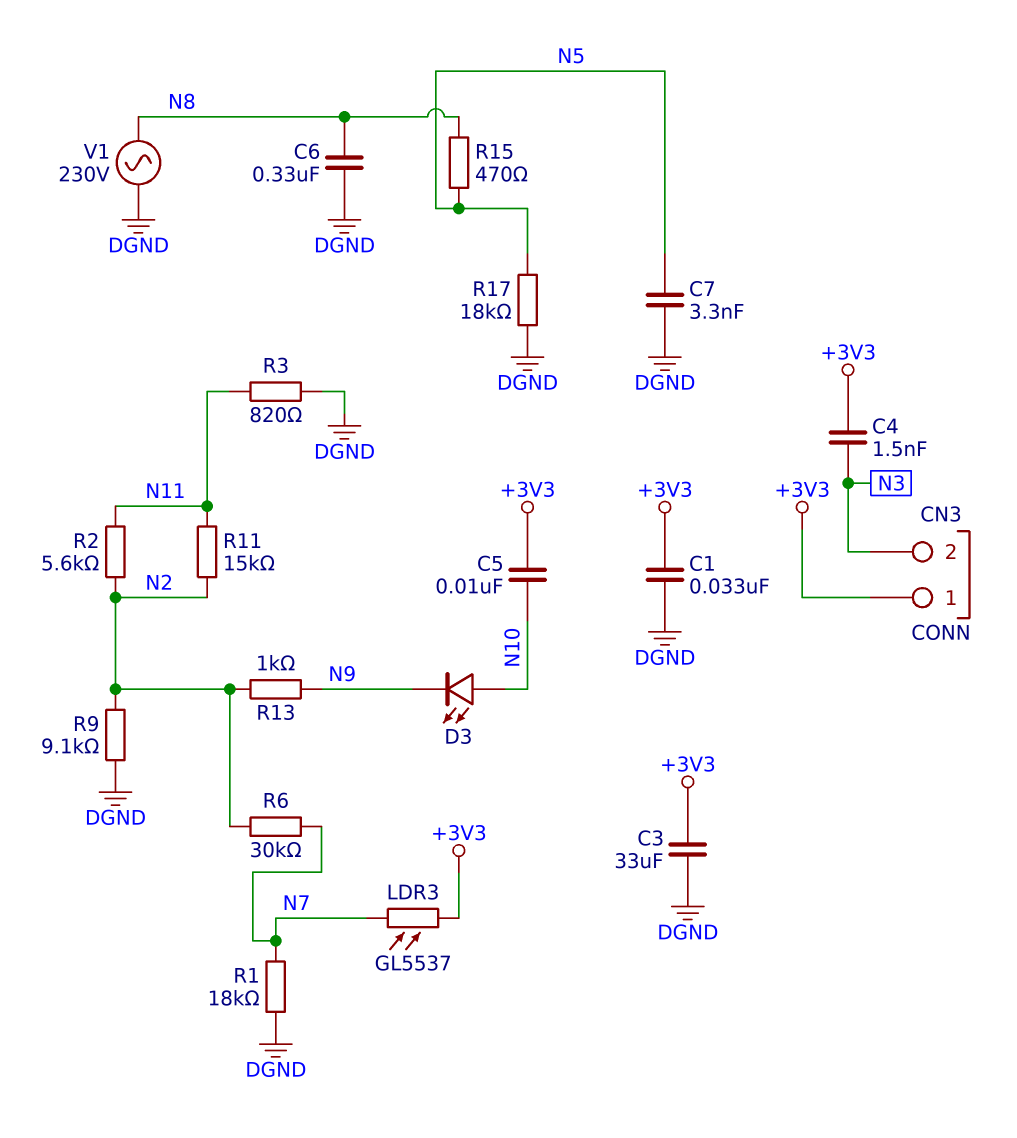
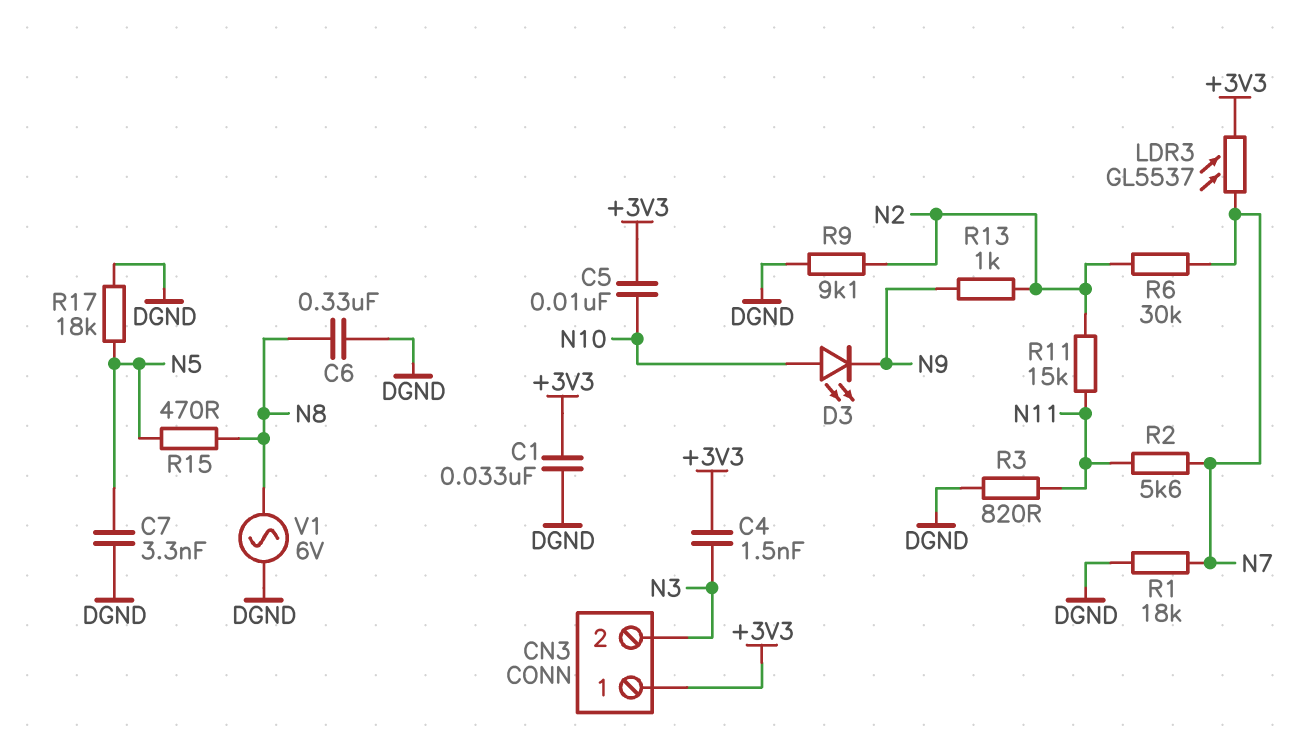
C3: 33uF (+3V3, DGND) -> none
R2: 5.6k (N2, N11) -> 5.6k (N7, N11)
V1: AC 230V (DGND, N8) -> AC 6V (DGND, N8)

